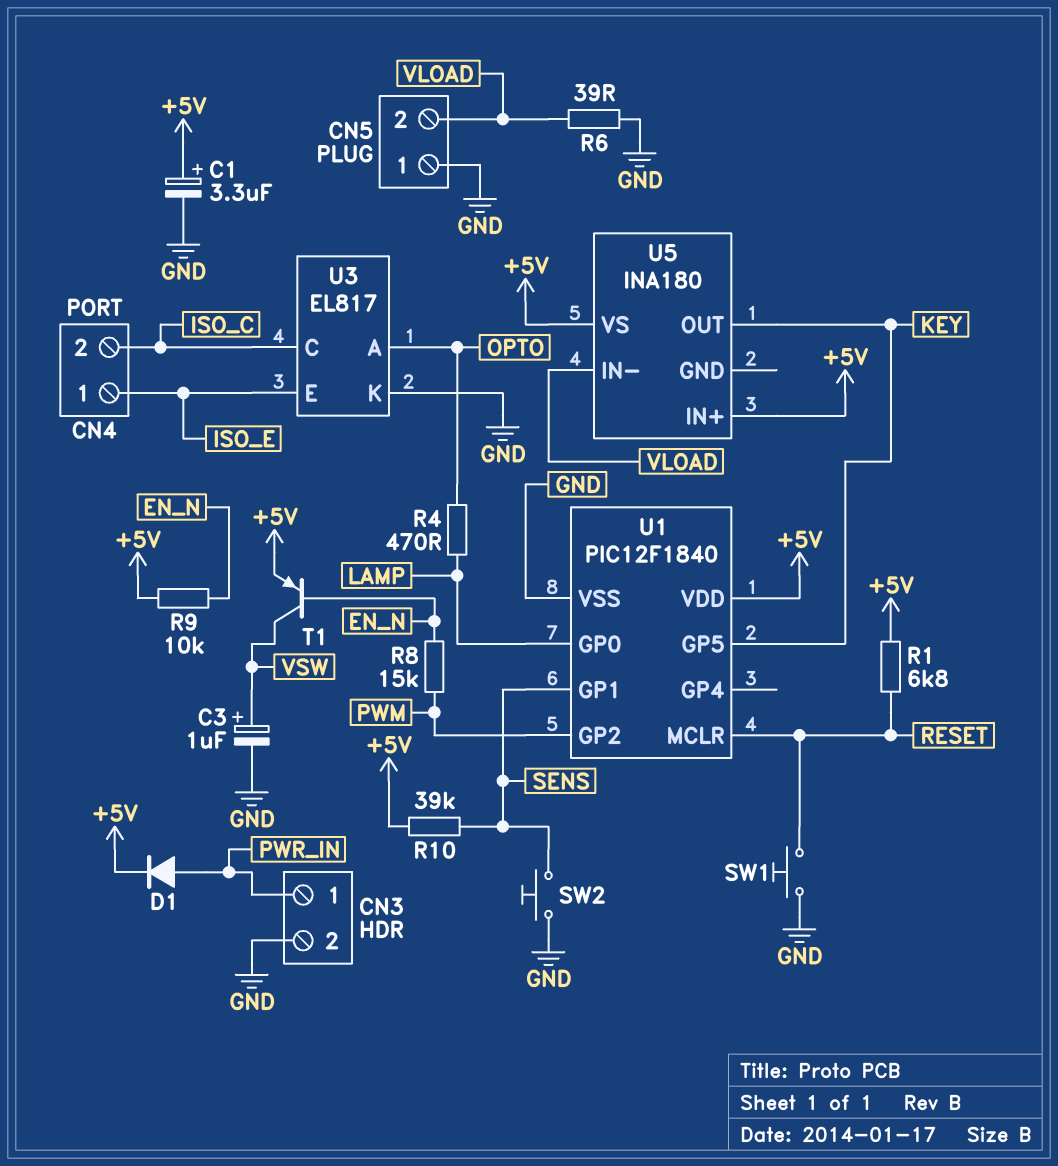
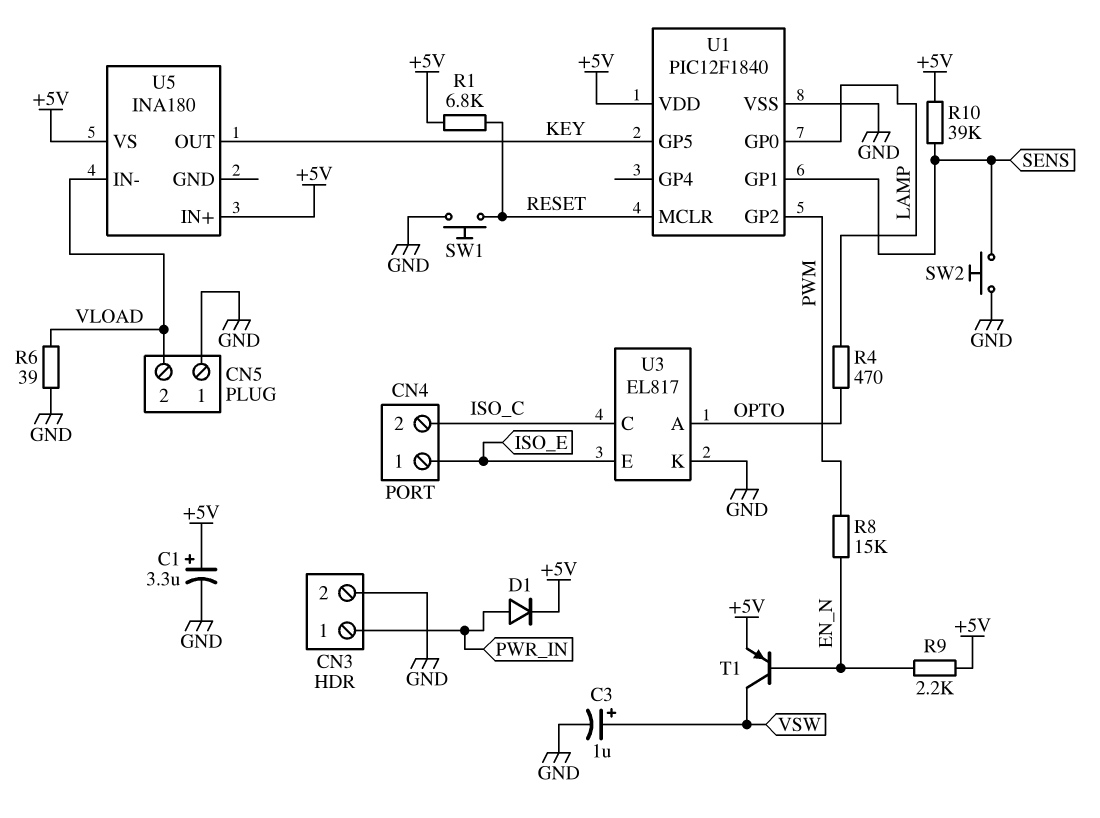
R9: 10k (+5V, EN_N) -> 2.2k (+5V, EN_N)

